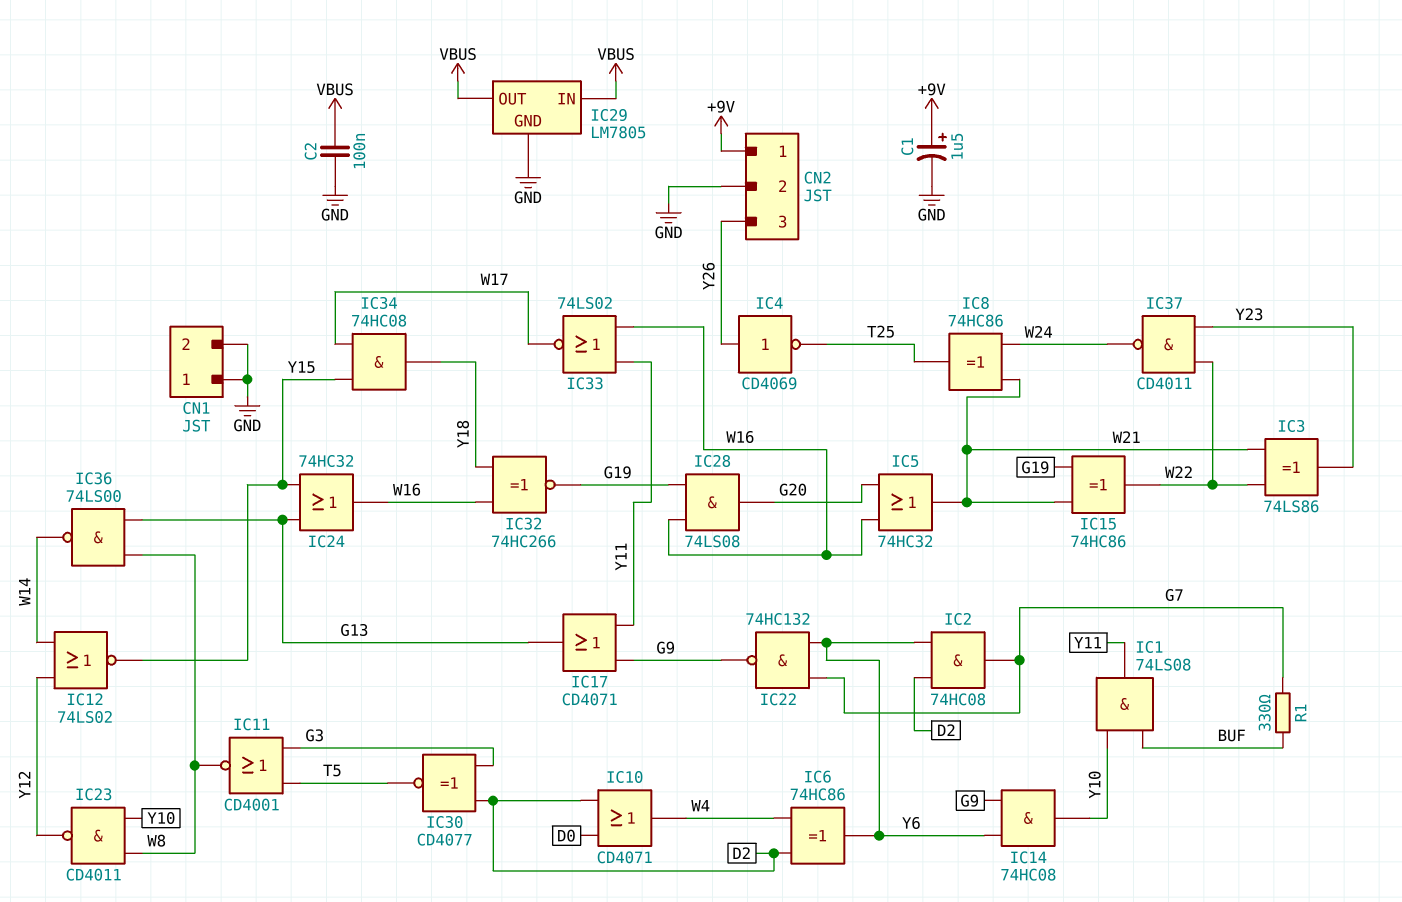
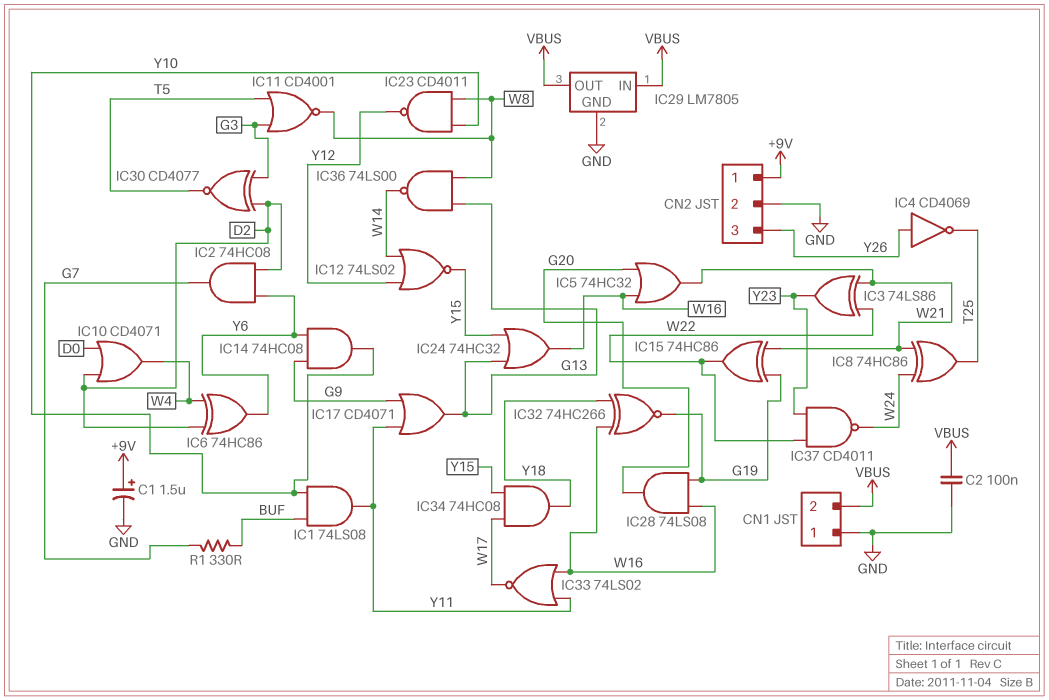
CN1 pin 2: GND -> VBUS
IC22: NAND 74HC132 (in G7, in Y6, out G9) -> none

